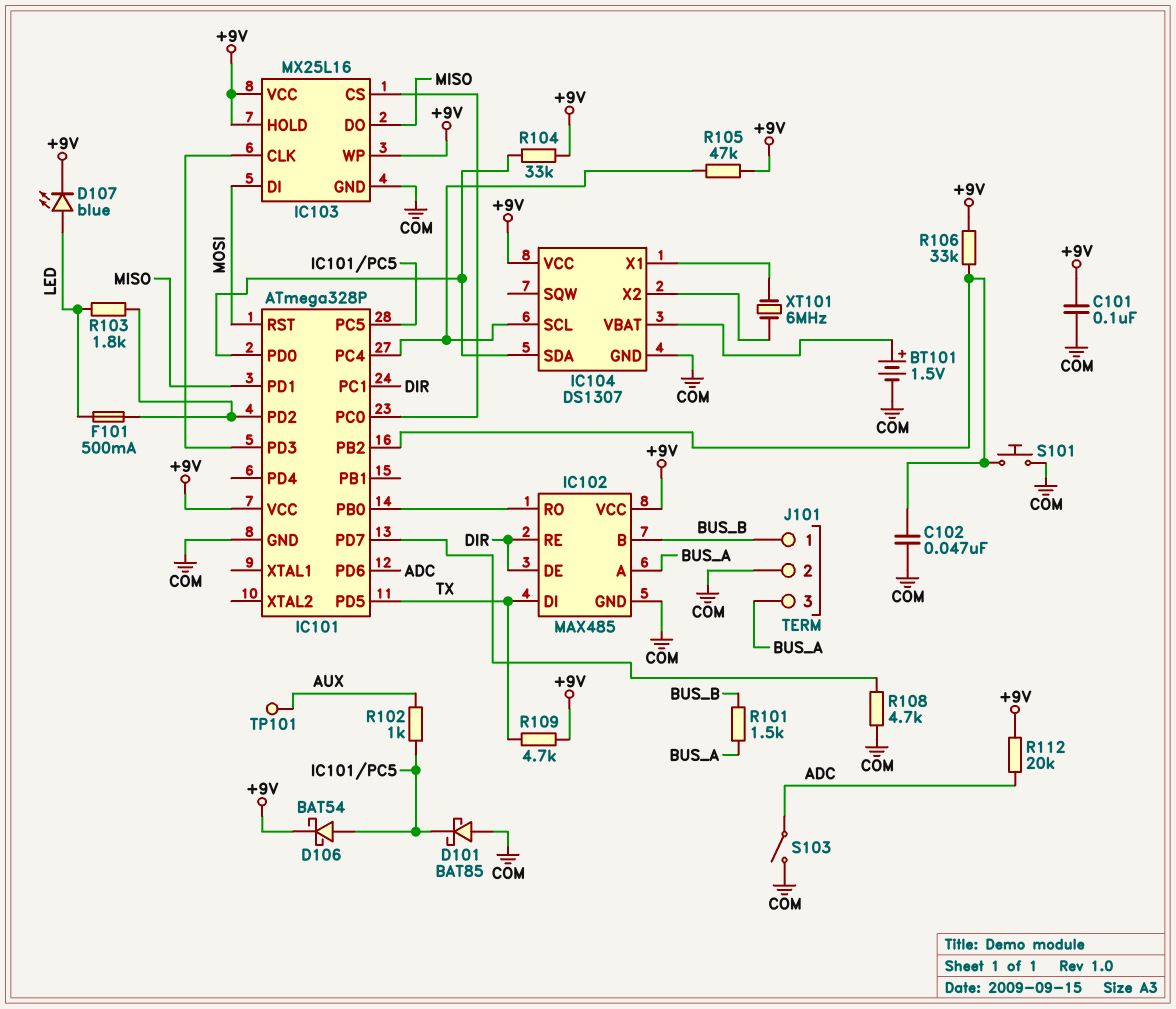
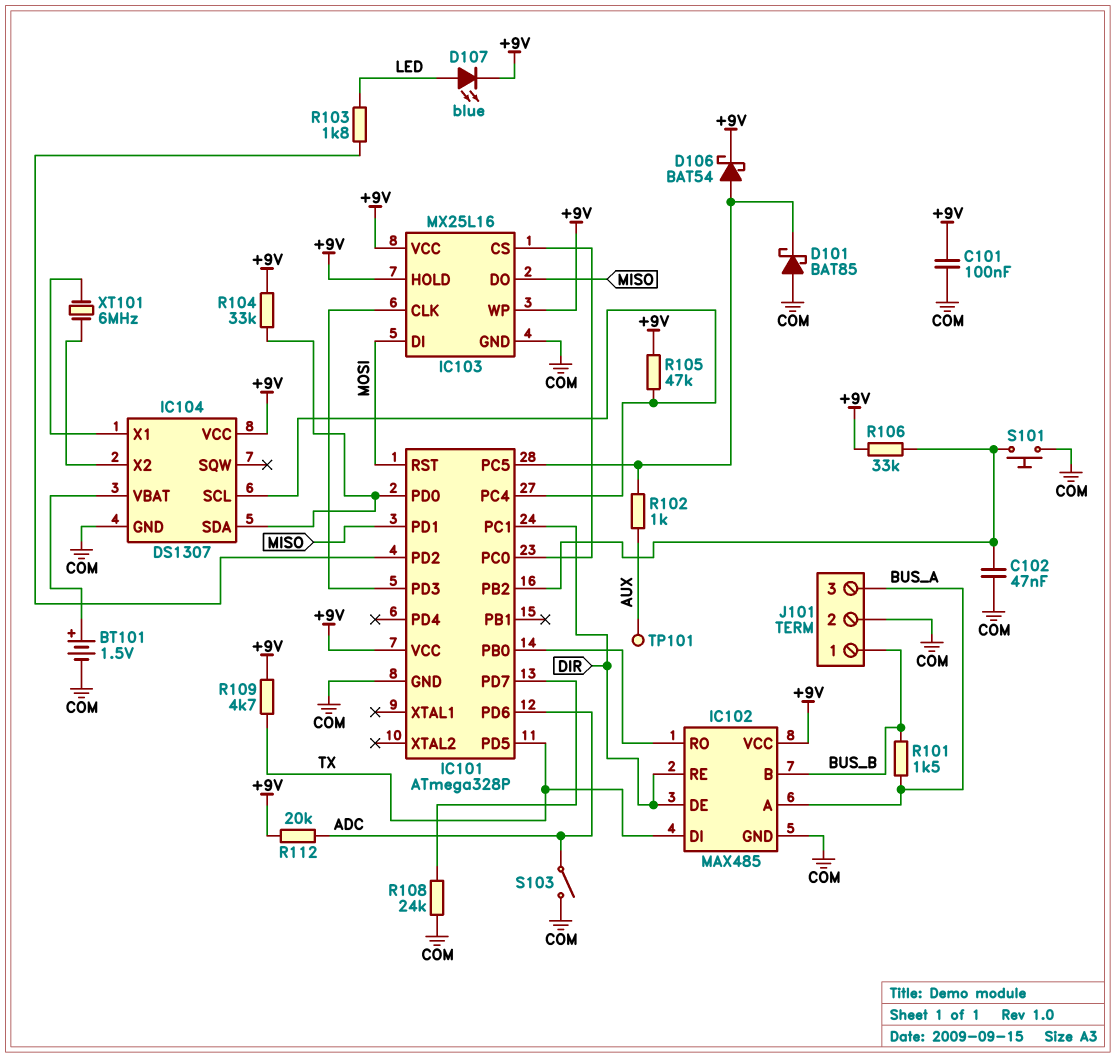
F101: 500mA (IC101/PD2, LED) -> none
R108: 4.7k (COM, IC101/PD7) -> 24k (COM, IC101/PD7)

